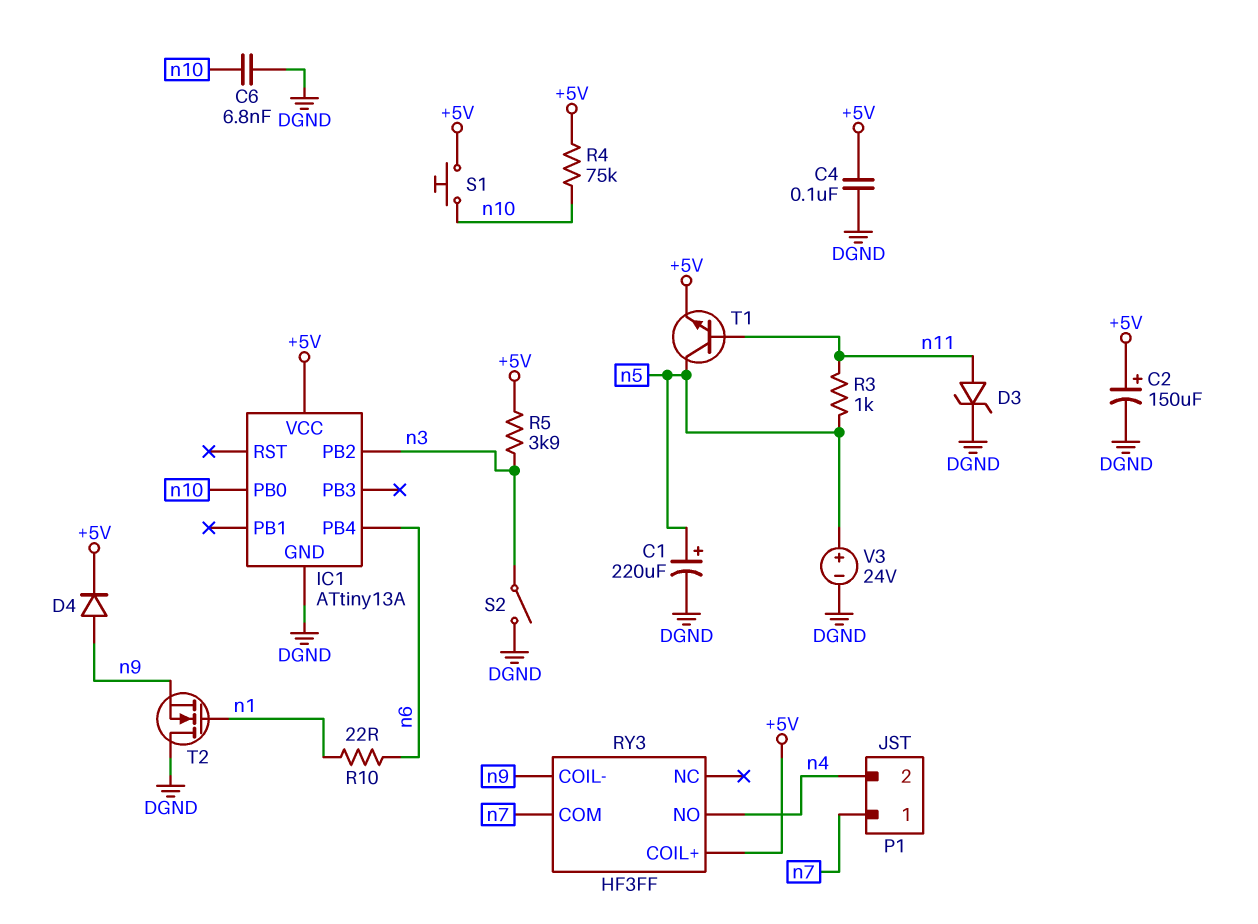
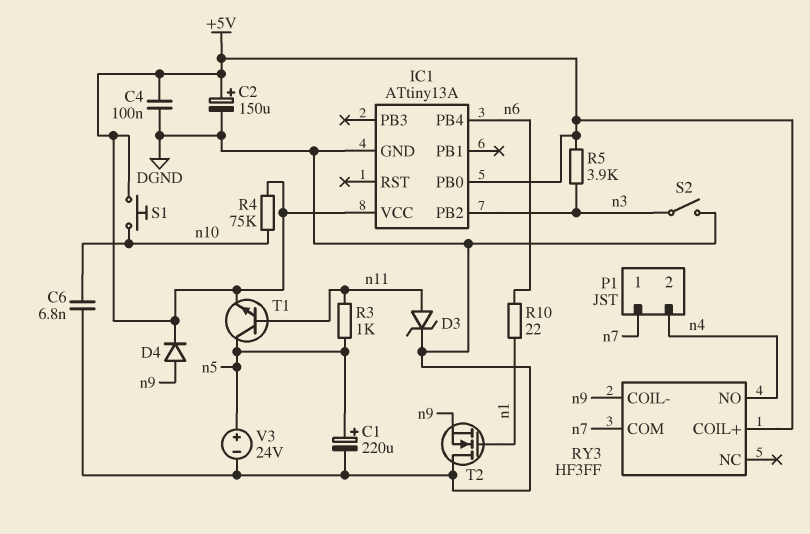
IC1 pin PB0: n10 -> +5V

